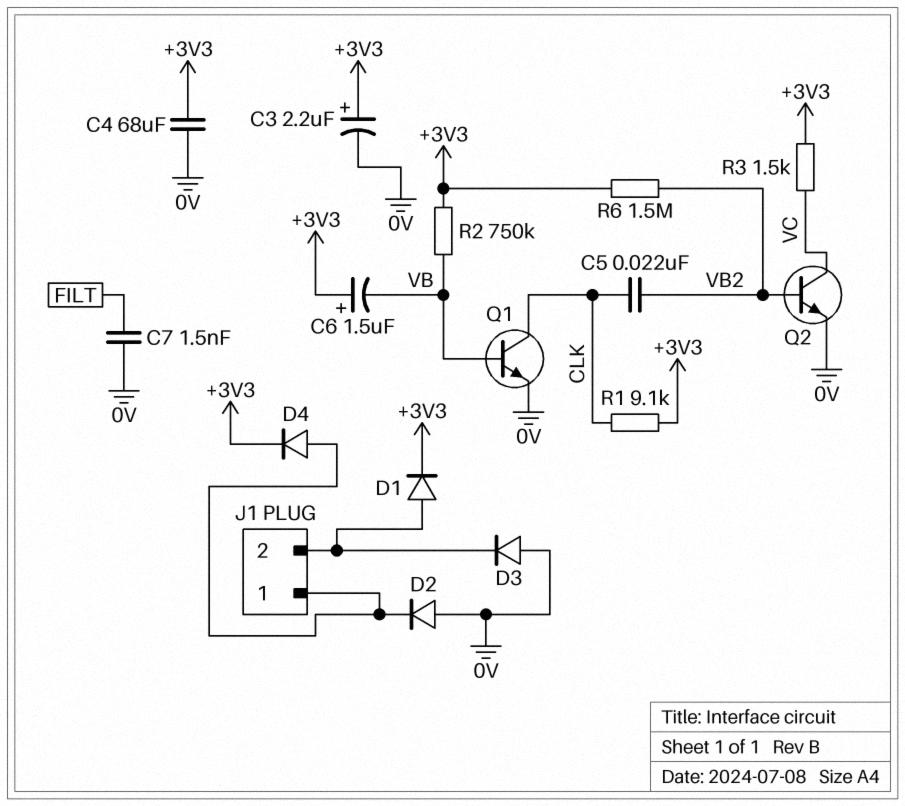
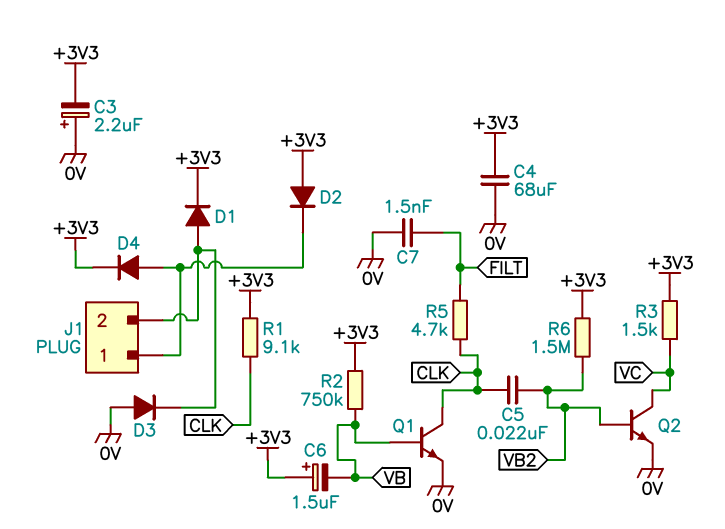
C3: 2.2uF (plus +3V3, minus 0V) -> 2.2uF (plus 0V, minus +3V3)
D2: diode (A 0V, K J1/1) -> diode (A +3V3, K J1/1)
R5: none -> 4.7k (CLK, FILT)

